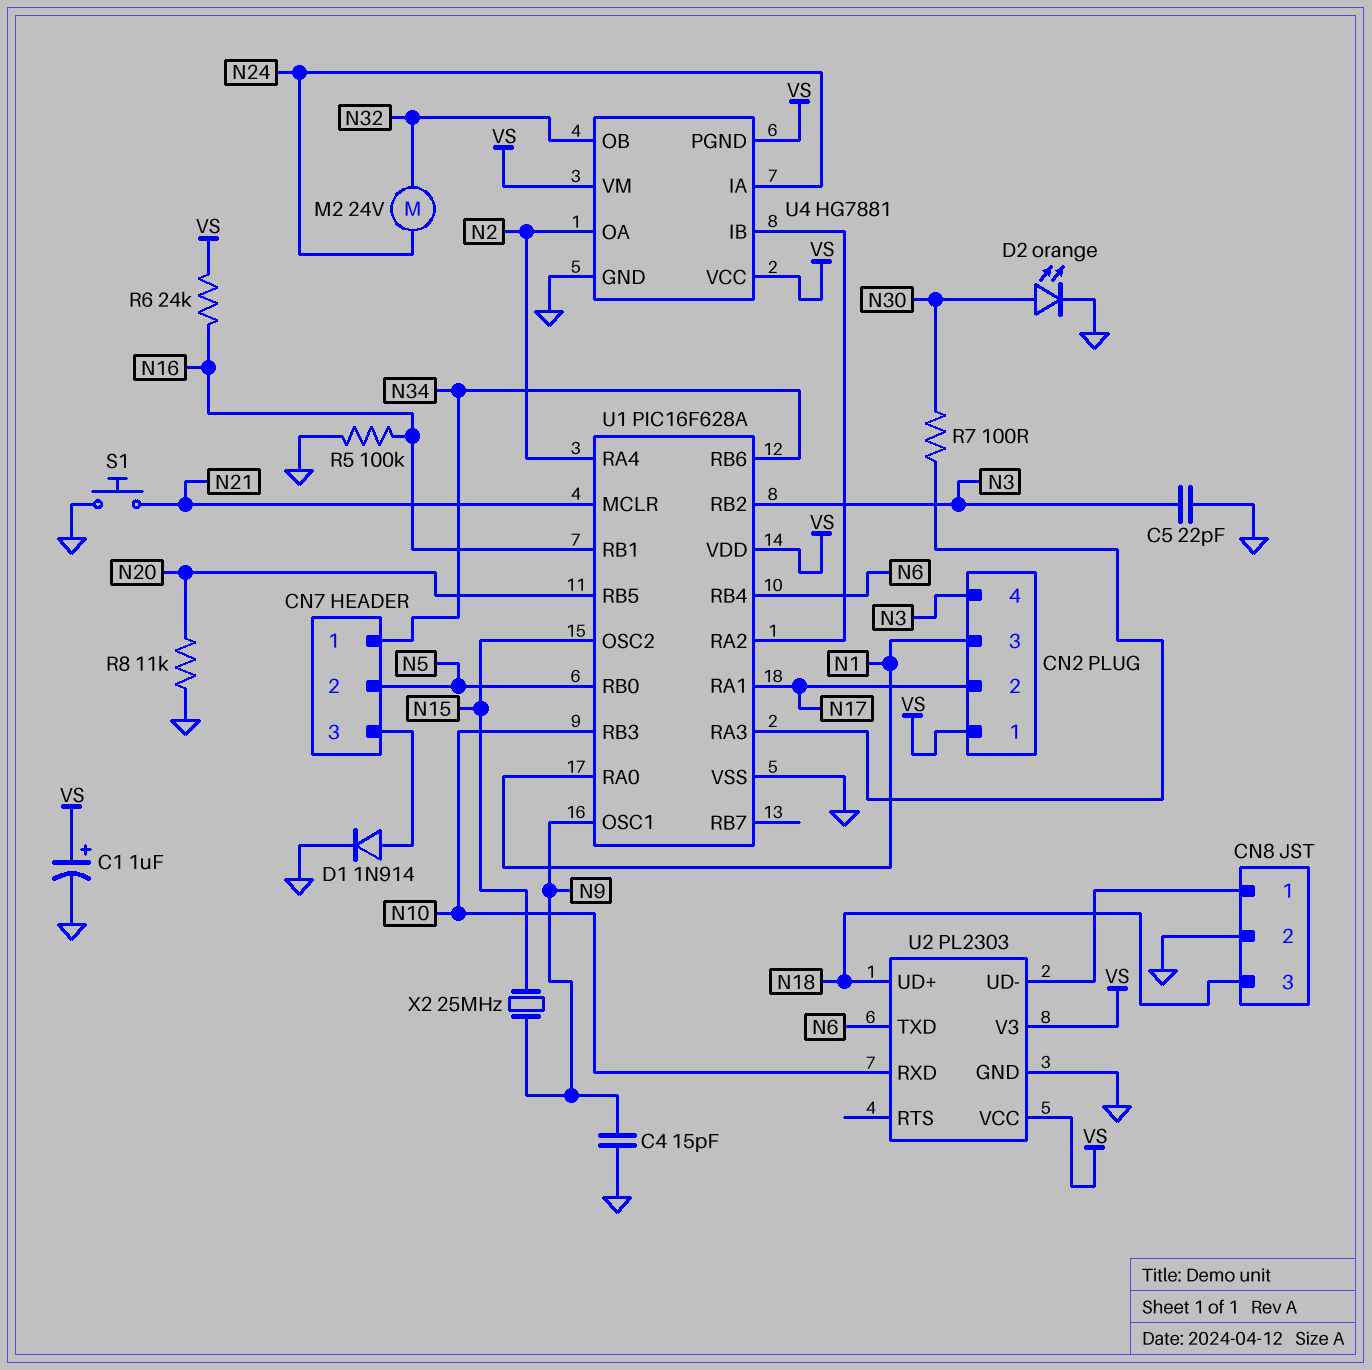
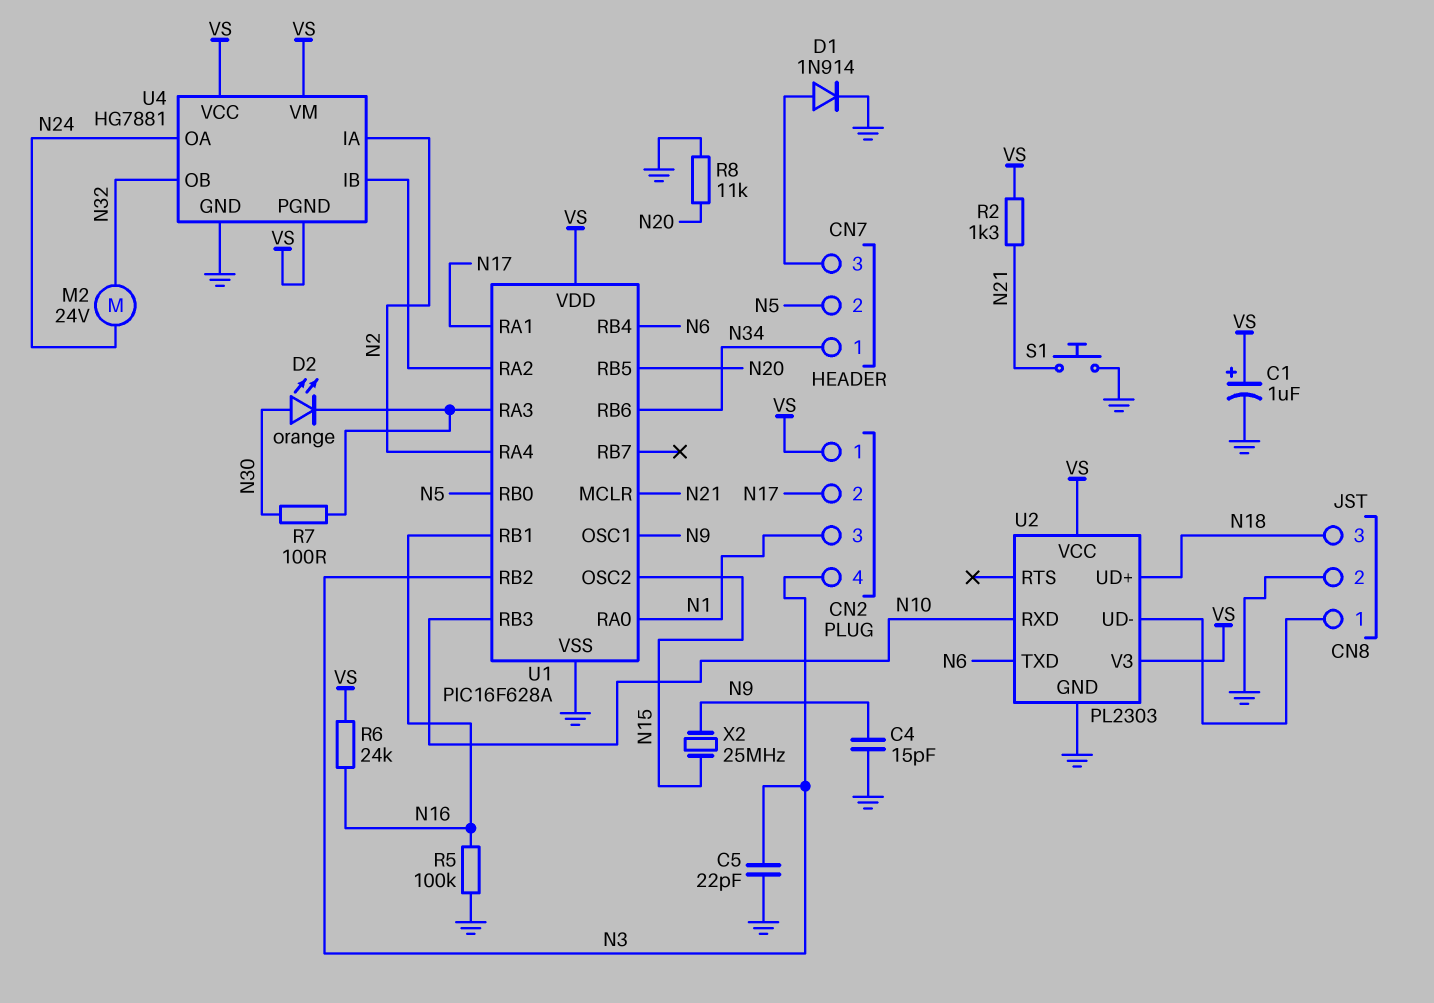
D2: LED orange (A N30, K GND) -> LED orange (A N30, K U1/RA3)
R2: none -> 1.3k (N21, VS)
U4 pin IA: N24 -> N2
U4 pin OA: N2 -> N24

